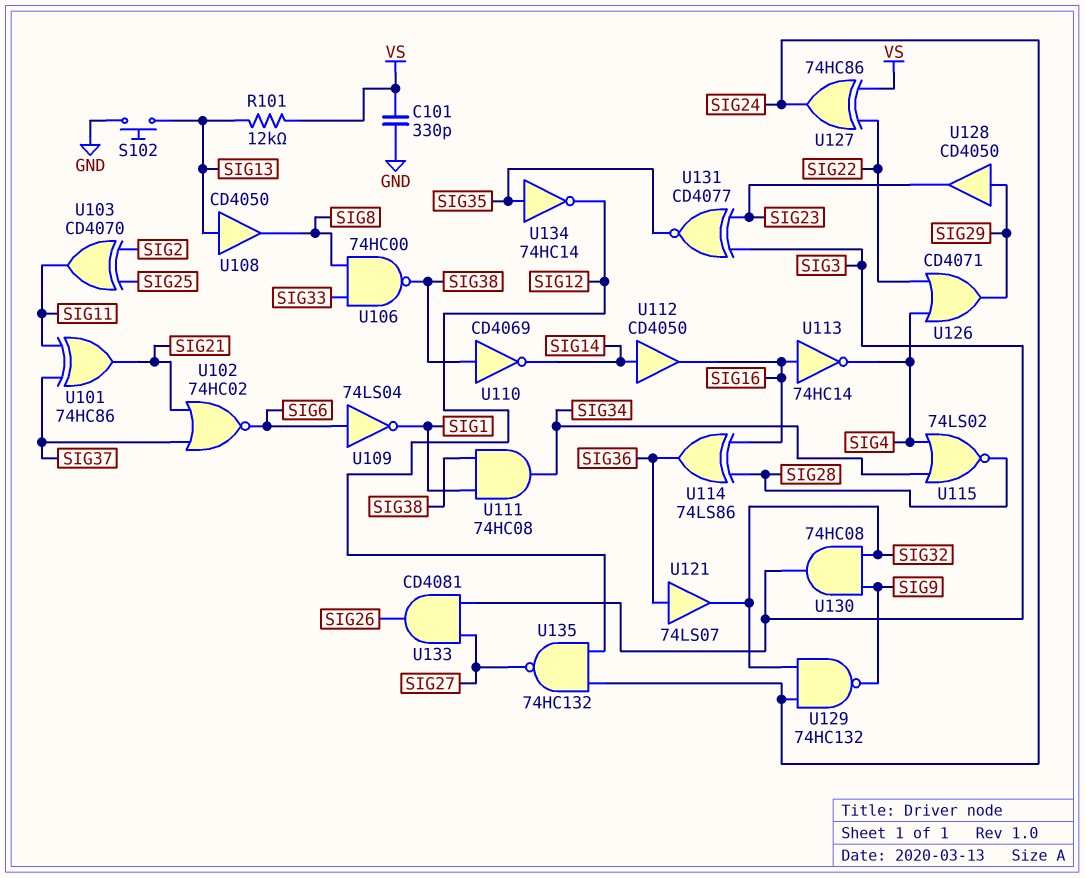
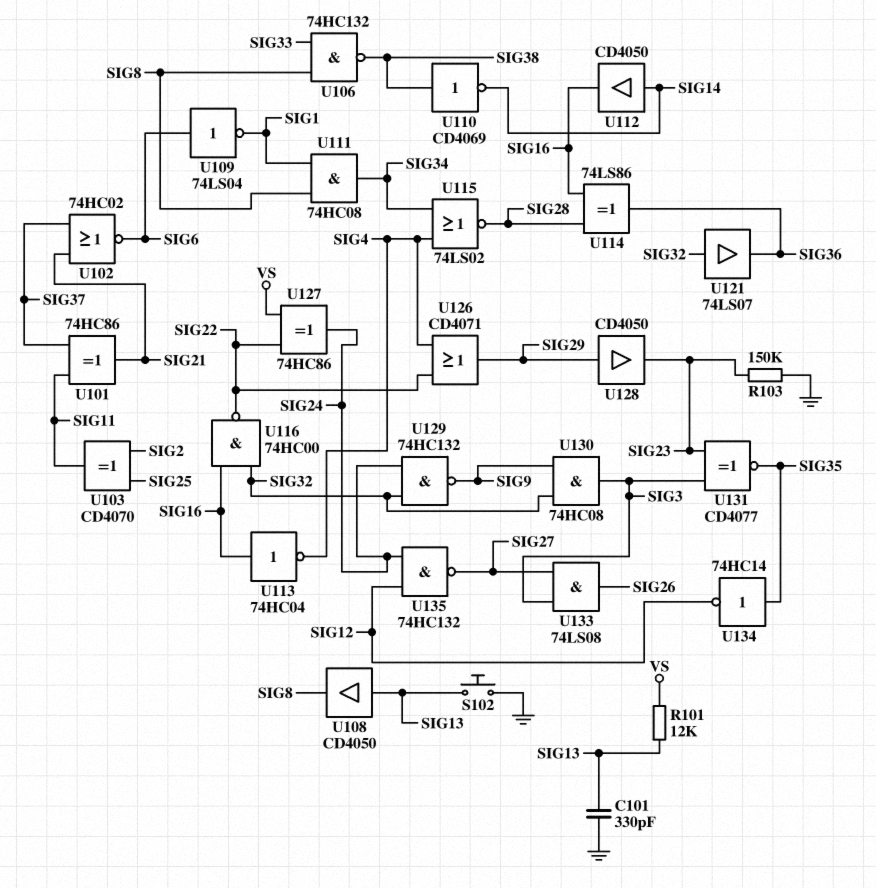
C101: 330pF (GND, VS) -> 330pF (GND, SIG13)
R103: none -> 150k (GND, SIG23)
U106: NAND 74HC00 (in SIG8, in SIG33, out SIG38) -> NAND 74HC132 (in SIG8, in SIG33, out SIG38)
U111: AND 74HC08 (in SIG1, in SIG38, out SIG34) -> AND 74HC08 (in SIG1, in SIG8, out SIG34)
U113: NOT 74HC14 (in SIG16, out SIG4) -> NOT 74HC04 (in SIG16, out SIG4)
U116: none -> NAND 74HC00 (in SIG16, in SIG32, out SIG22)
U121: buffer 74LS07 (in SIG36, out SIG32) -> buffer 74LS07 (in SIG32, out SIG36)
U133: AND CD4081 (in SIG3, in SIG27, out SIG26) -> AND 74LS08 (in SIG3, in SIG27, out SIG26)

